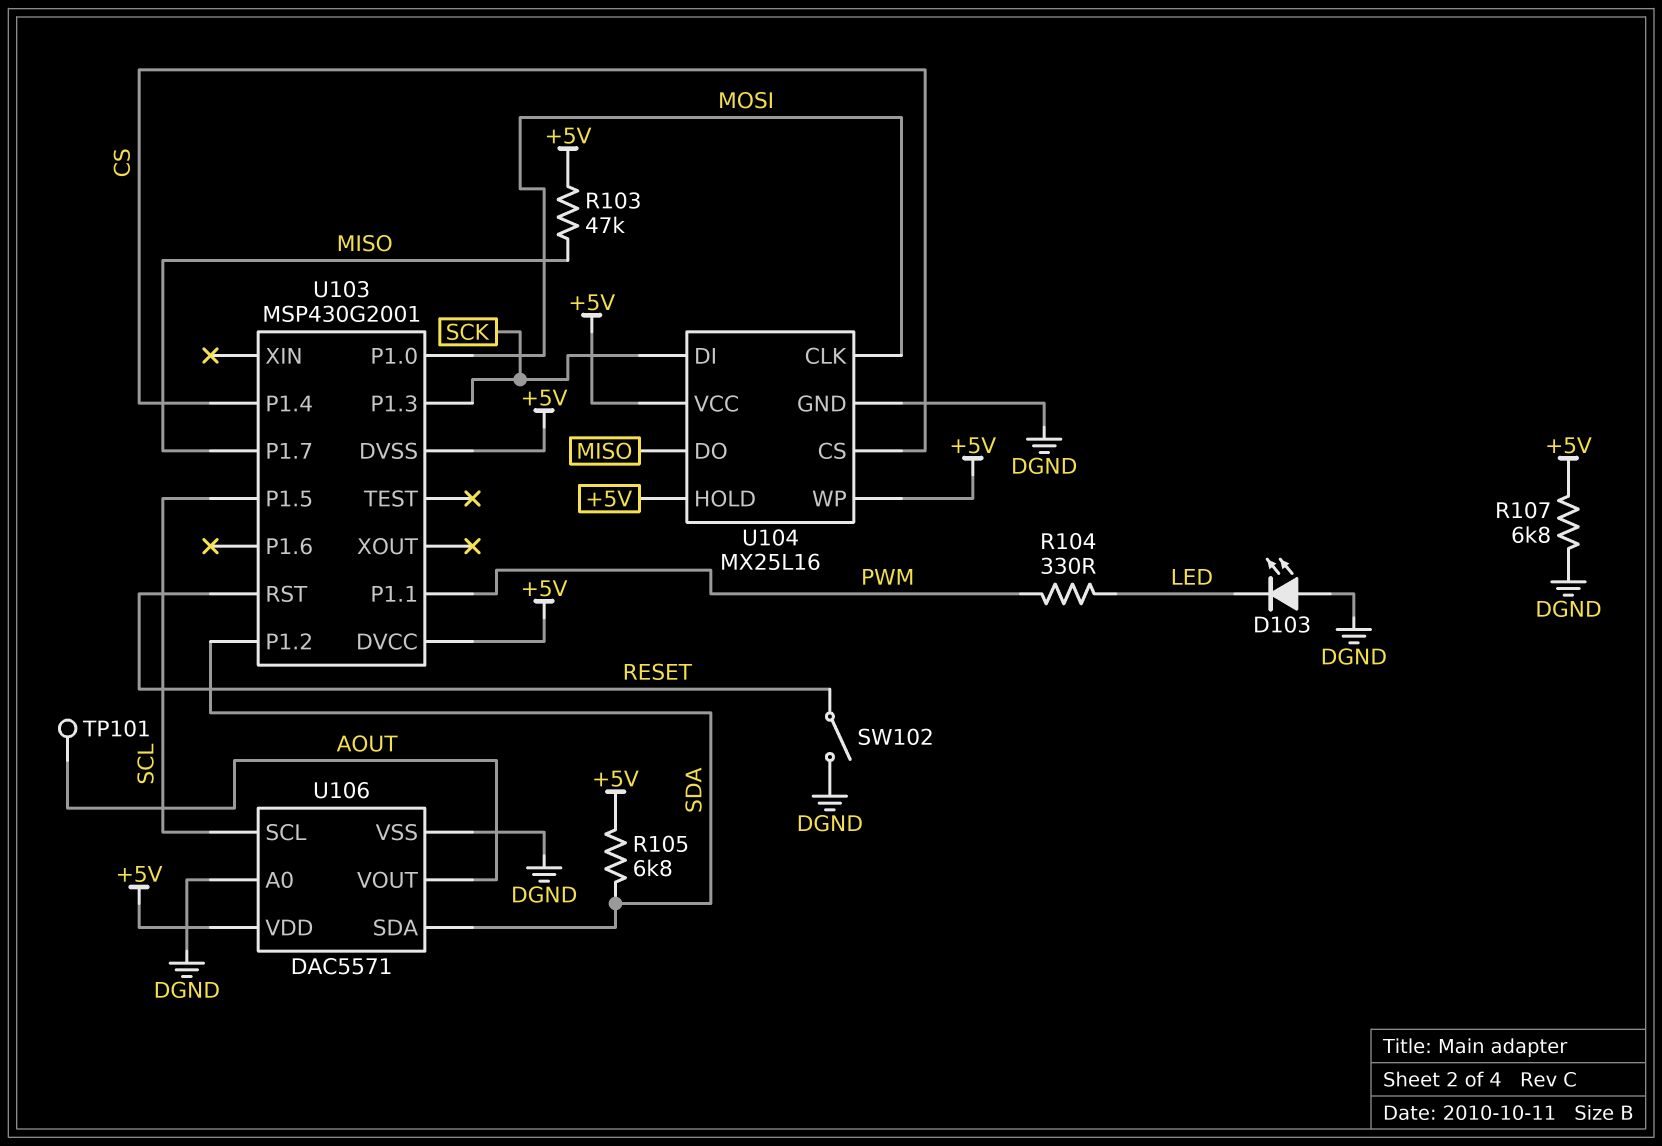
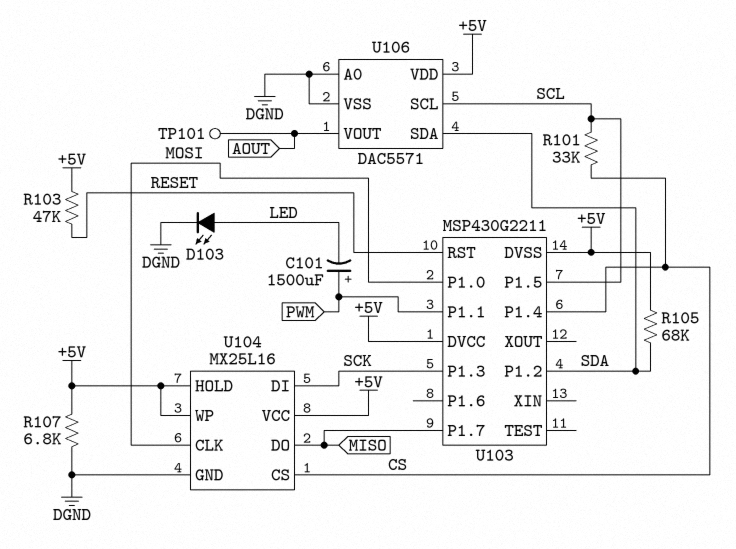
C101: none -> 1500uF (plus PWM, minus LED)
D103: LED (A DGND, K LED) -> LED (A LED, K DGND)
R101: none -> 33k (CS, SCL)
R103: 47k (+5V, MISO) -> 47k (+5V, RESET)
R104: 330 (LED, PWM) -> none
R105: 6.8k (+5V, SDA) -> 68k (+5V, SDA)
SW102: switch (DGND, RESET) -> none
U103: MSP430G2001 -> MSP430G2211

